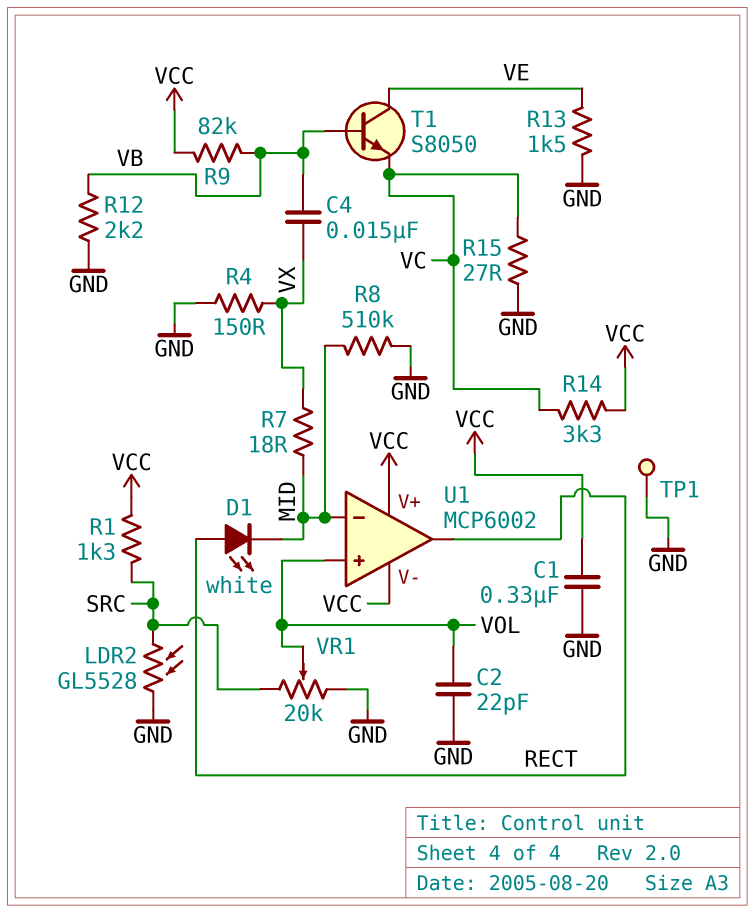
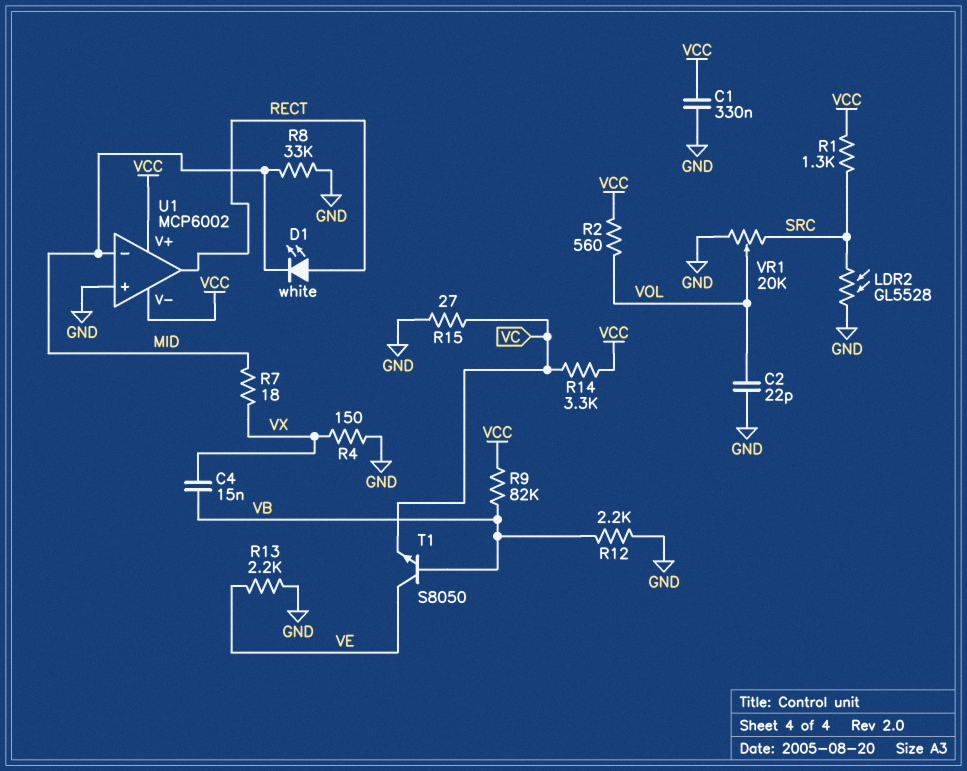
R2: none -> 560 (VCC, VOL)
R8: 510k (GND, MID) -> 33k (GND, MID)
R13: 1.5k (GND, VE) -> 2.2k (GND, VE)
TP1: test point (GND) -> none
U1 pin in+: VOL -> GND

